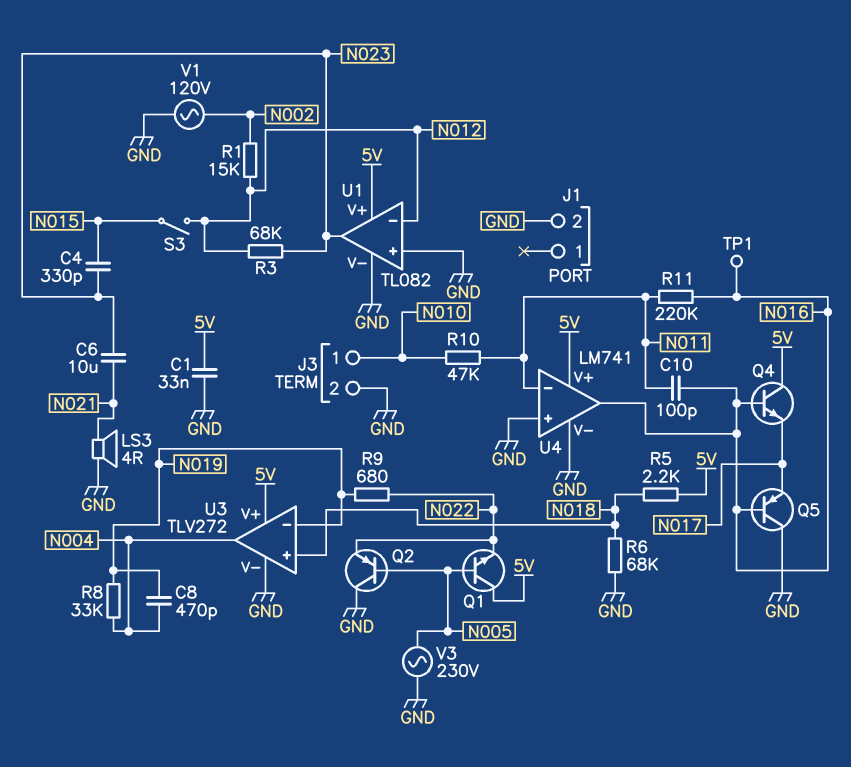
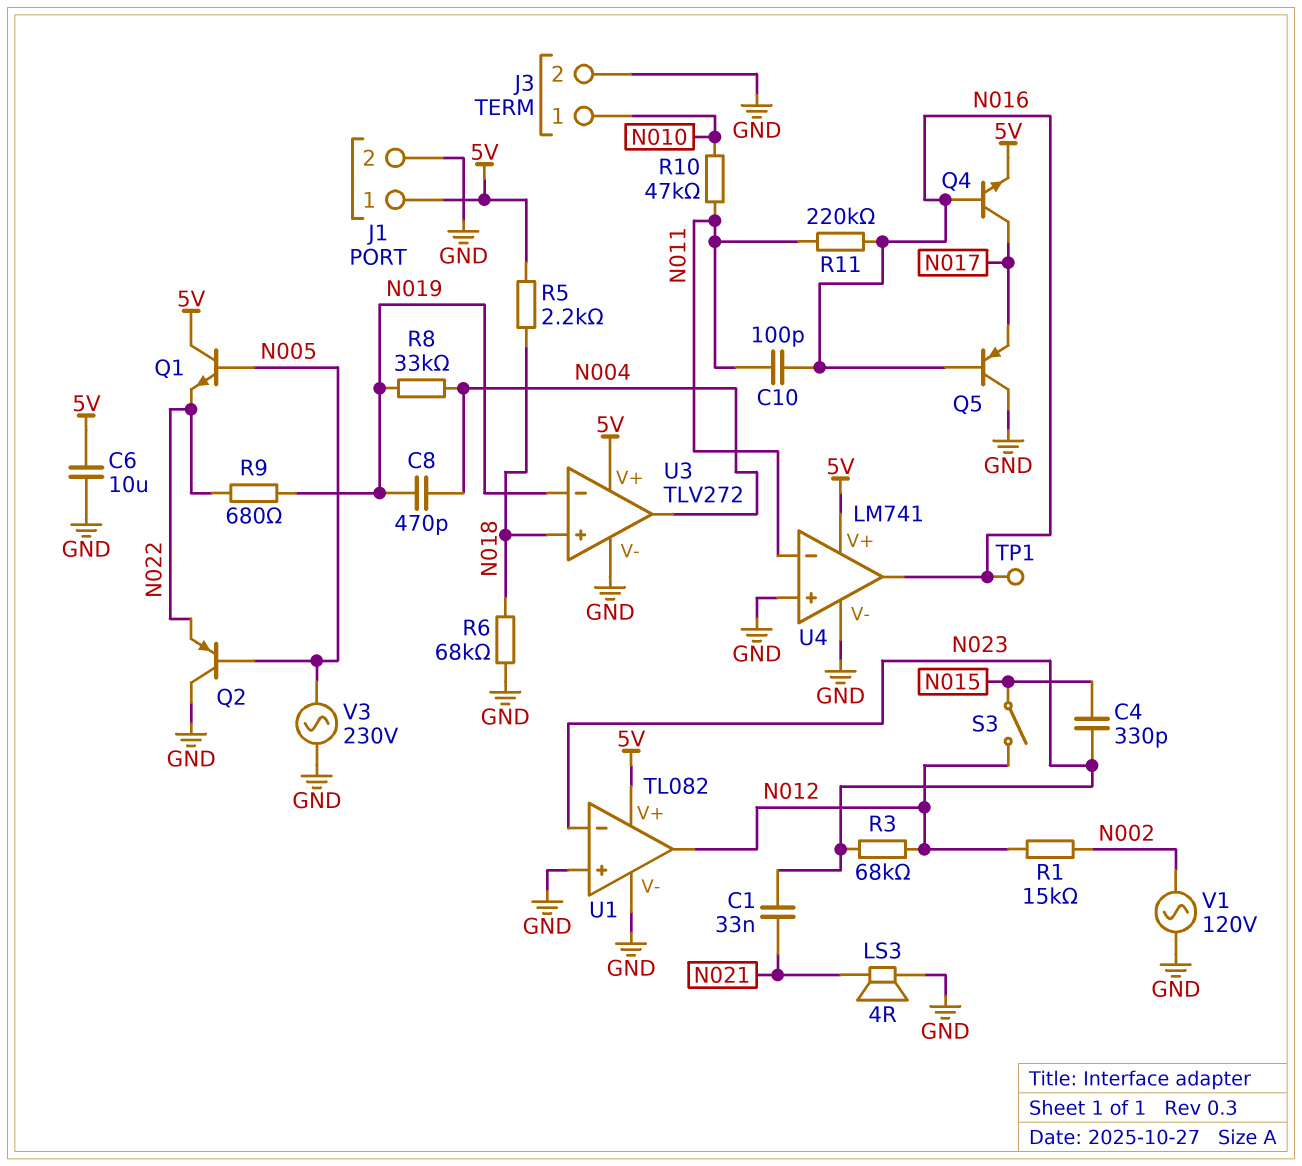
C1: 33nF (5V, GND) -> 33nF (N021, N023)
C6: 10uF (N021, N023) -> 10uF (5V, GND)
J1 pin 1: none -> 5V
Q4: NPN (B N016, C 5V, E N017) -> NPN (B N016, C N017, E 5V)
U1 pin in-: N012 -> N023
U1 pin out: N023 -> N012

